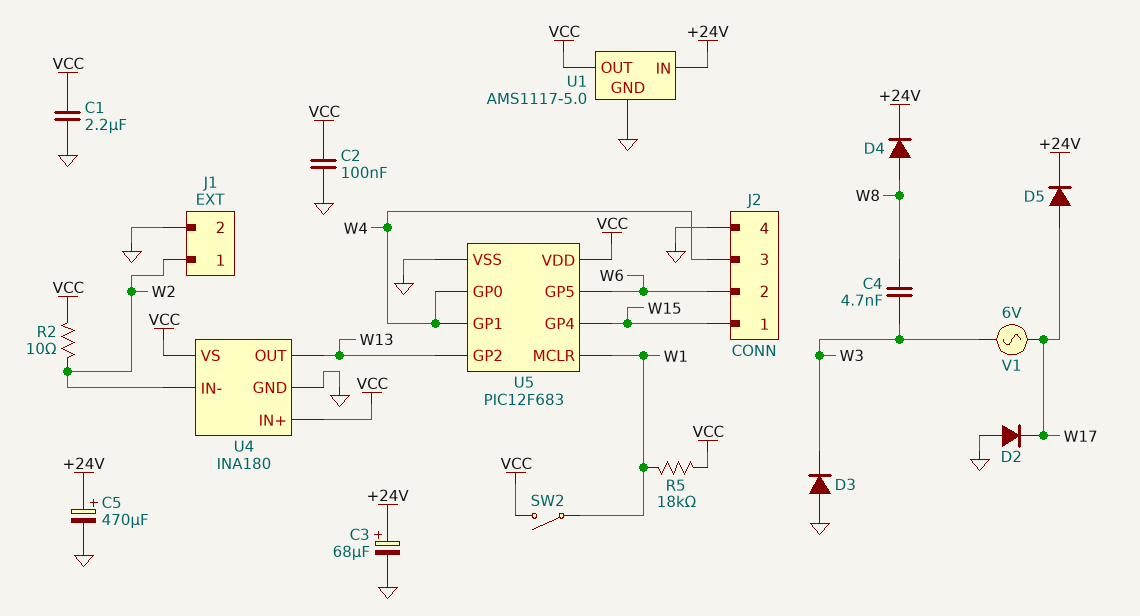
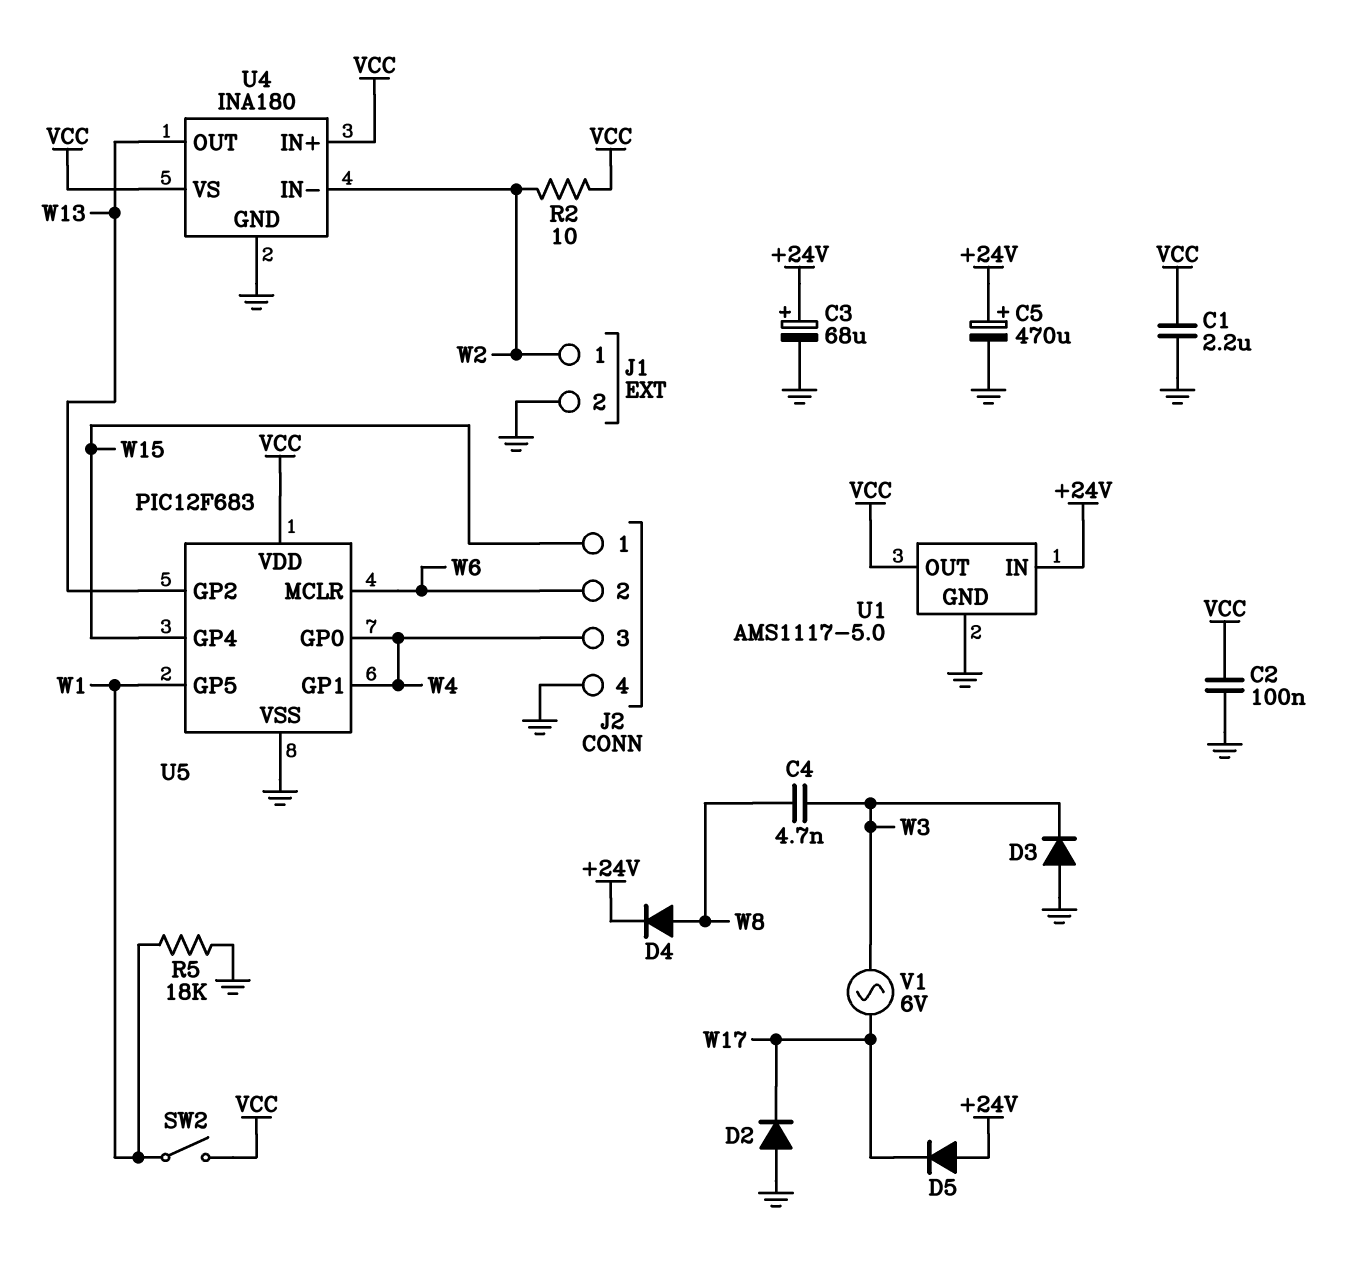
D5: diode (A W17, K +24V) -> diode (A +24V, K W17)
R5: 18k (VCC, W1) -> 18k (GND, W1)
U5 pin GP5: W6 -> W1
U5 pin MCLR: W1 -> W6

